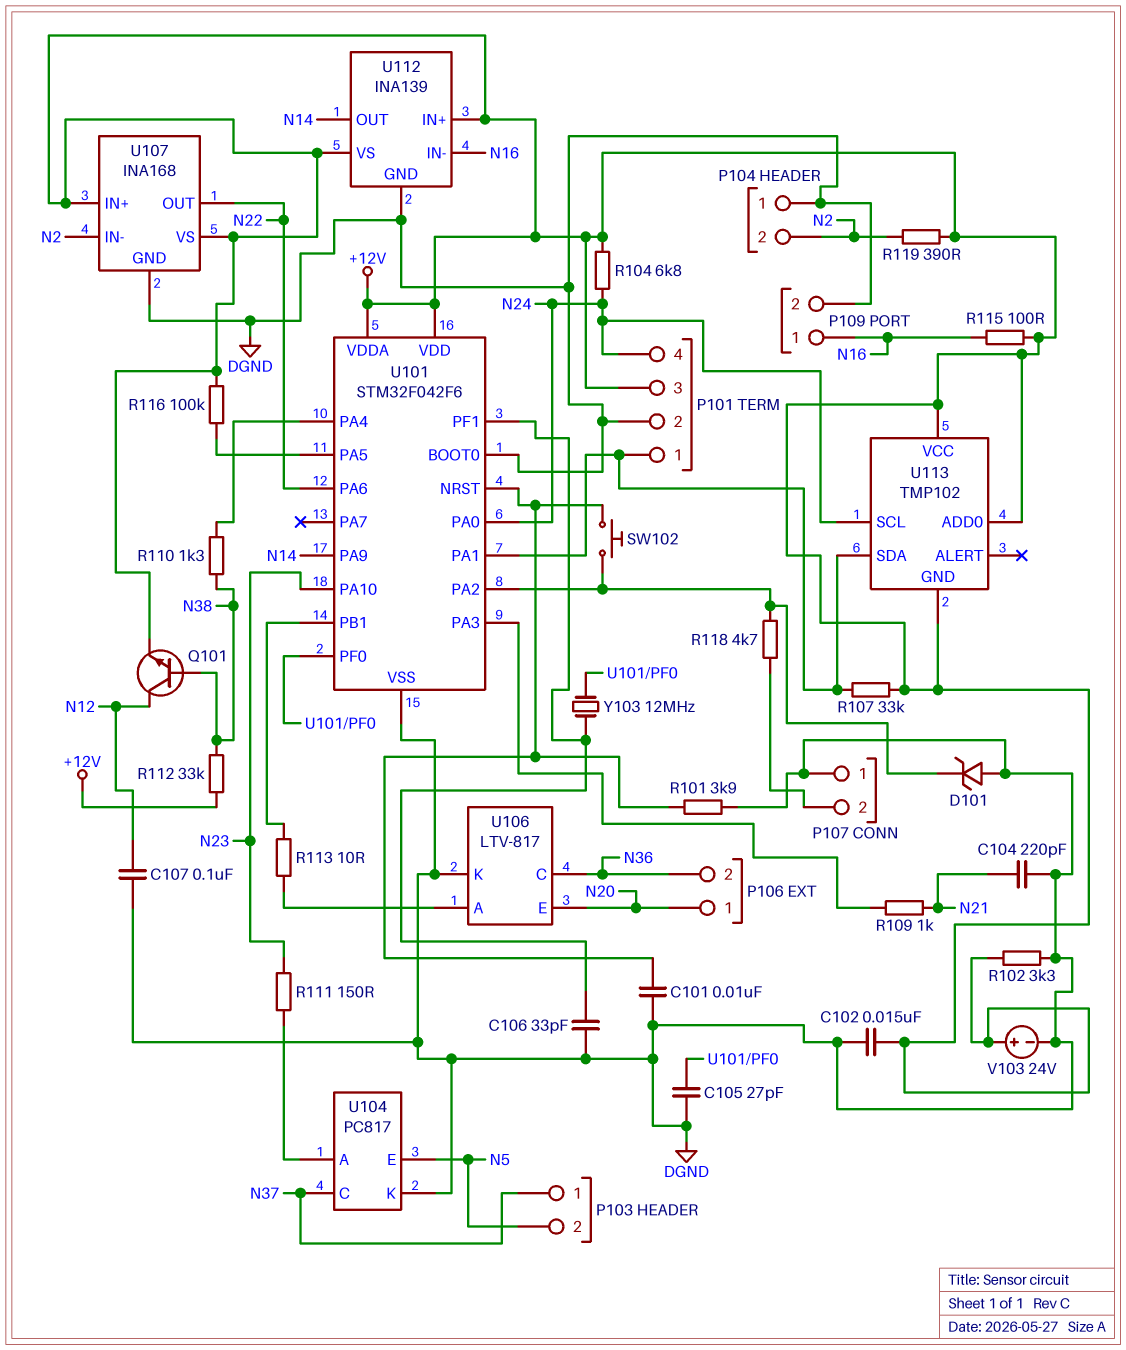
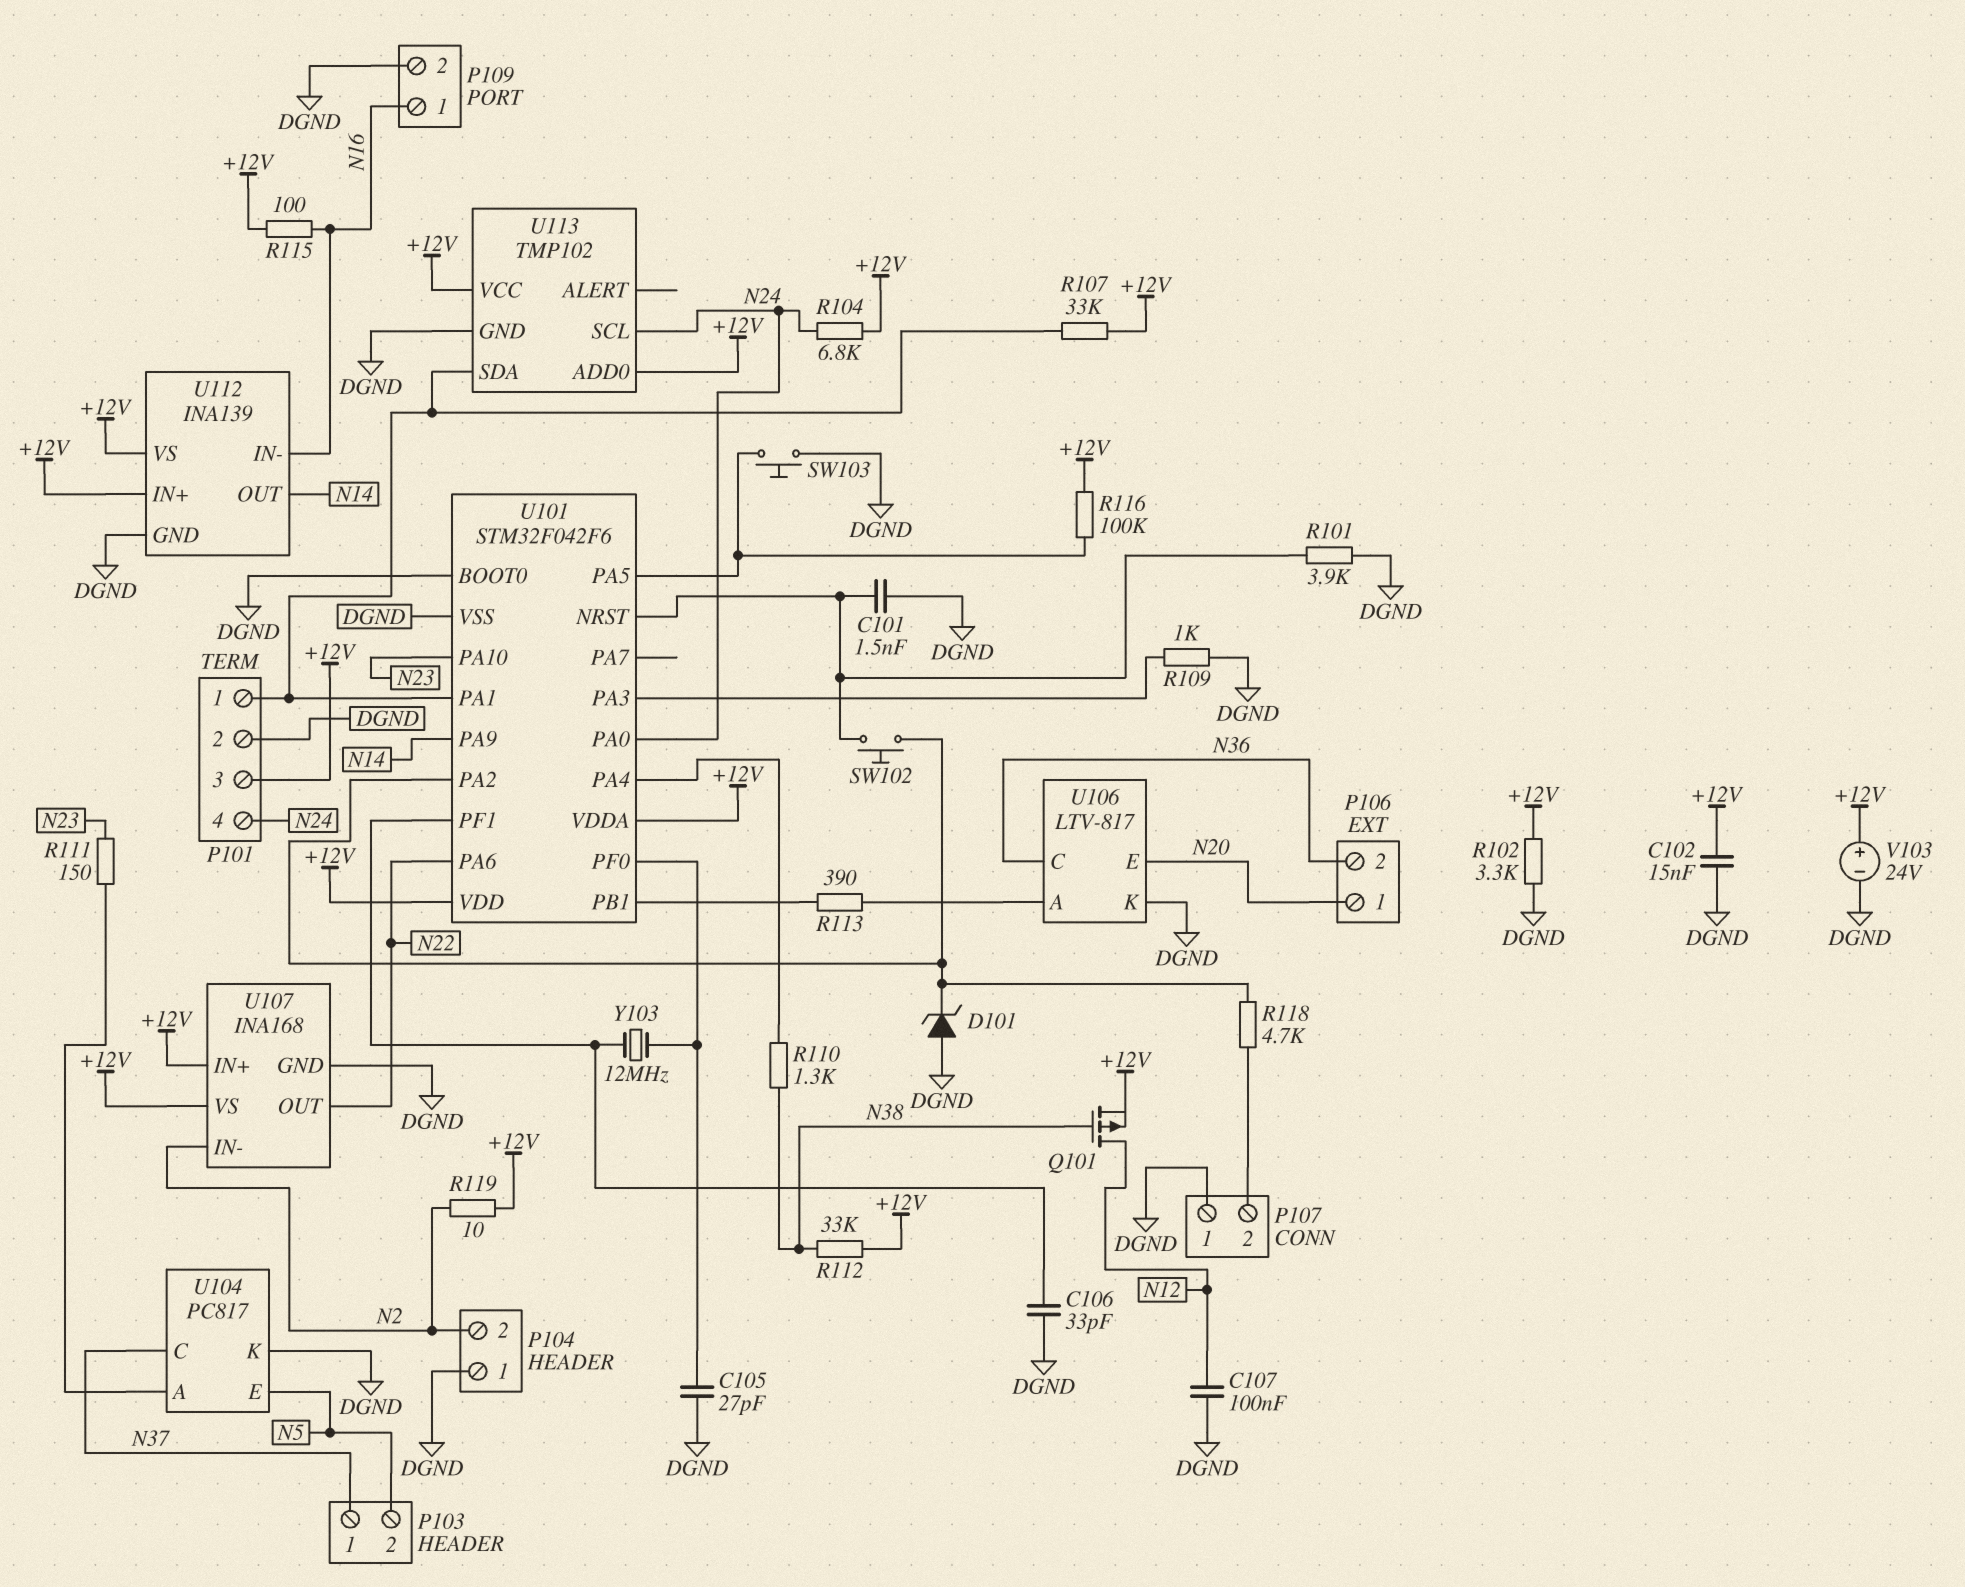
C101: 10nF (DGND, U101/NRST) -> 1.5nF (DGND, U101/NRST)
C104: 220pF (DGND, N21) -> none
Q101: NPN (B N38, C N12, E +12V) -> PMOS (G N38, D N12, S +12V)
R109: 1k (N21, U101/PA3) -> 1k (DGND, U101/PA3)
R113: 10 (U101/PB1, U106/A) -> 390 (U101/PB1, U106/A)
R119: 390 (+12V, N2) -> 10 (+12V, N2)
SW103: none -> button (DGND, U101/PA5)
U113 pin GND: +12V -> DGND

